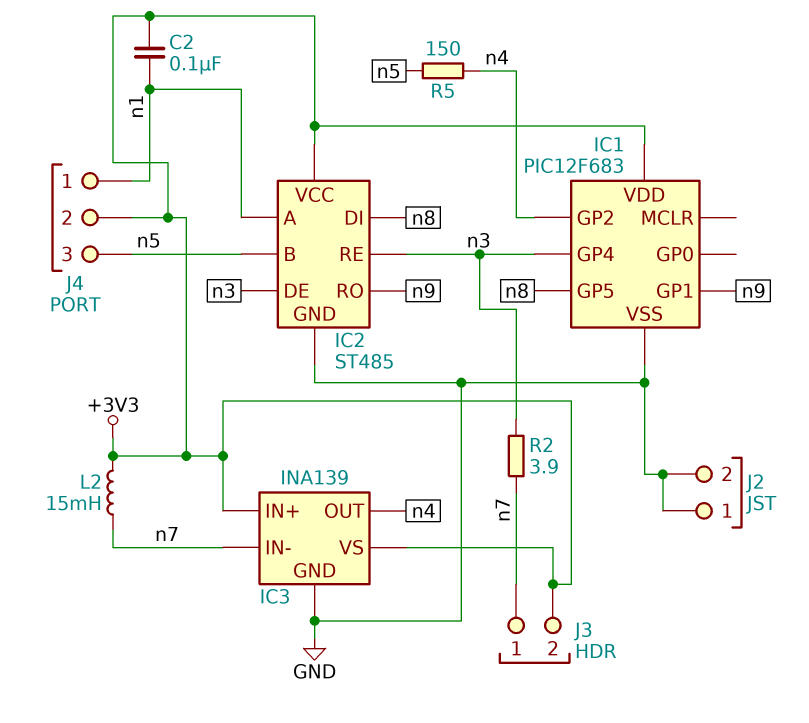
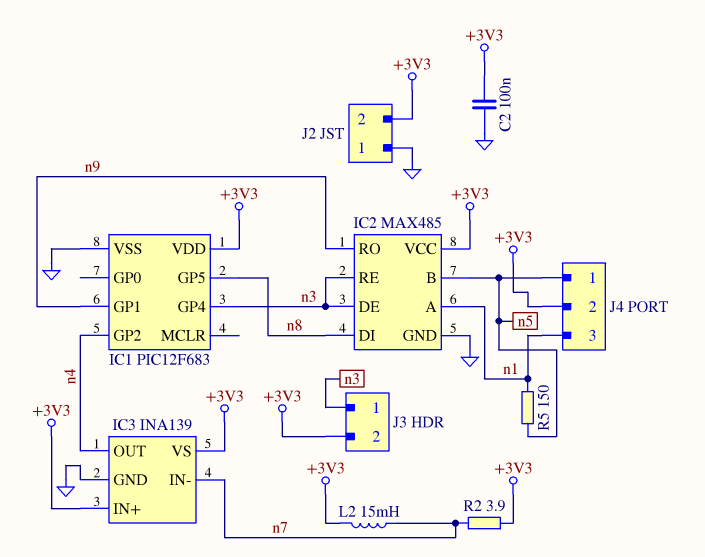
C2: 100nF (+3V3, n1) -> 100nF (+3V3, GND)
IC2: ST485 -> MAX485
J2 pin 2: GND -> +3V3
J3 pin 1: n7 -> n3
J4 pin 1: n1 -> n5
J4 pin 3: n5 -> n1
R2: 3.9 (n3, n7) -> 3.9 (+3V3, n7)
R5: 150 (n4, n5) -> 150 (n1, n5)

